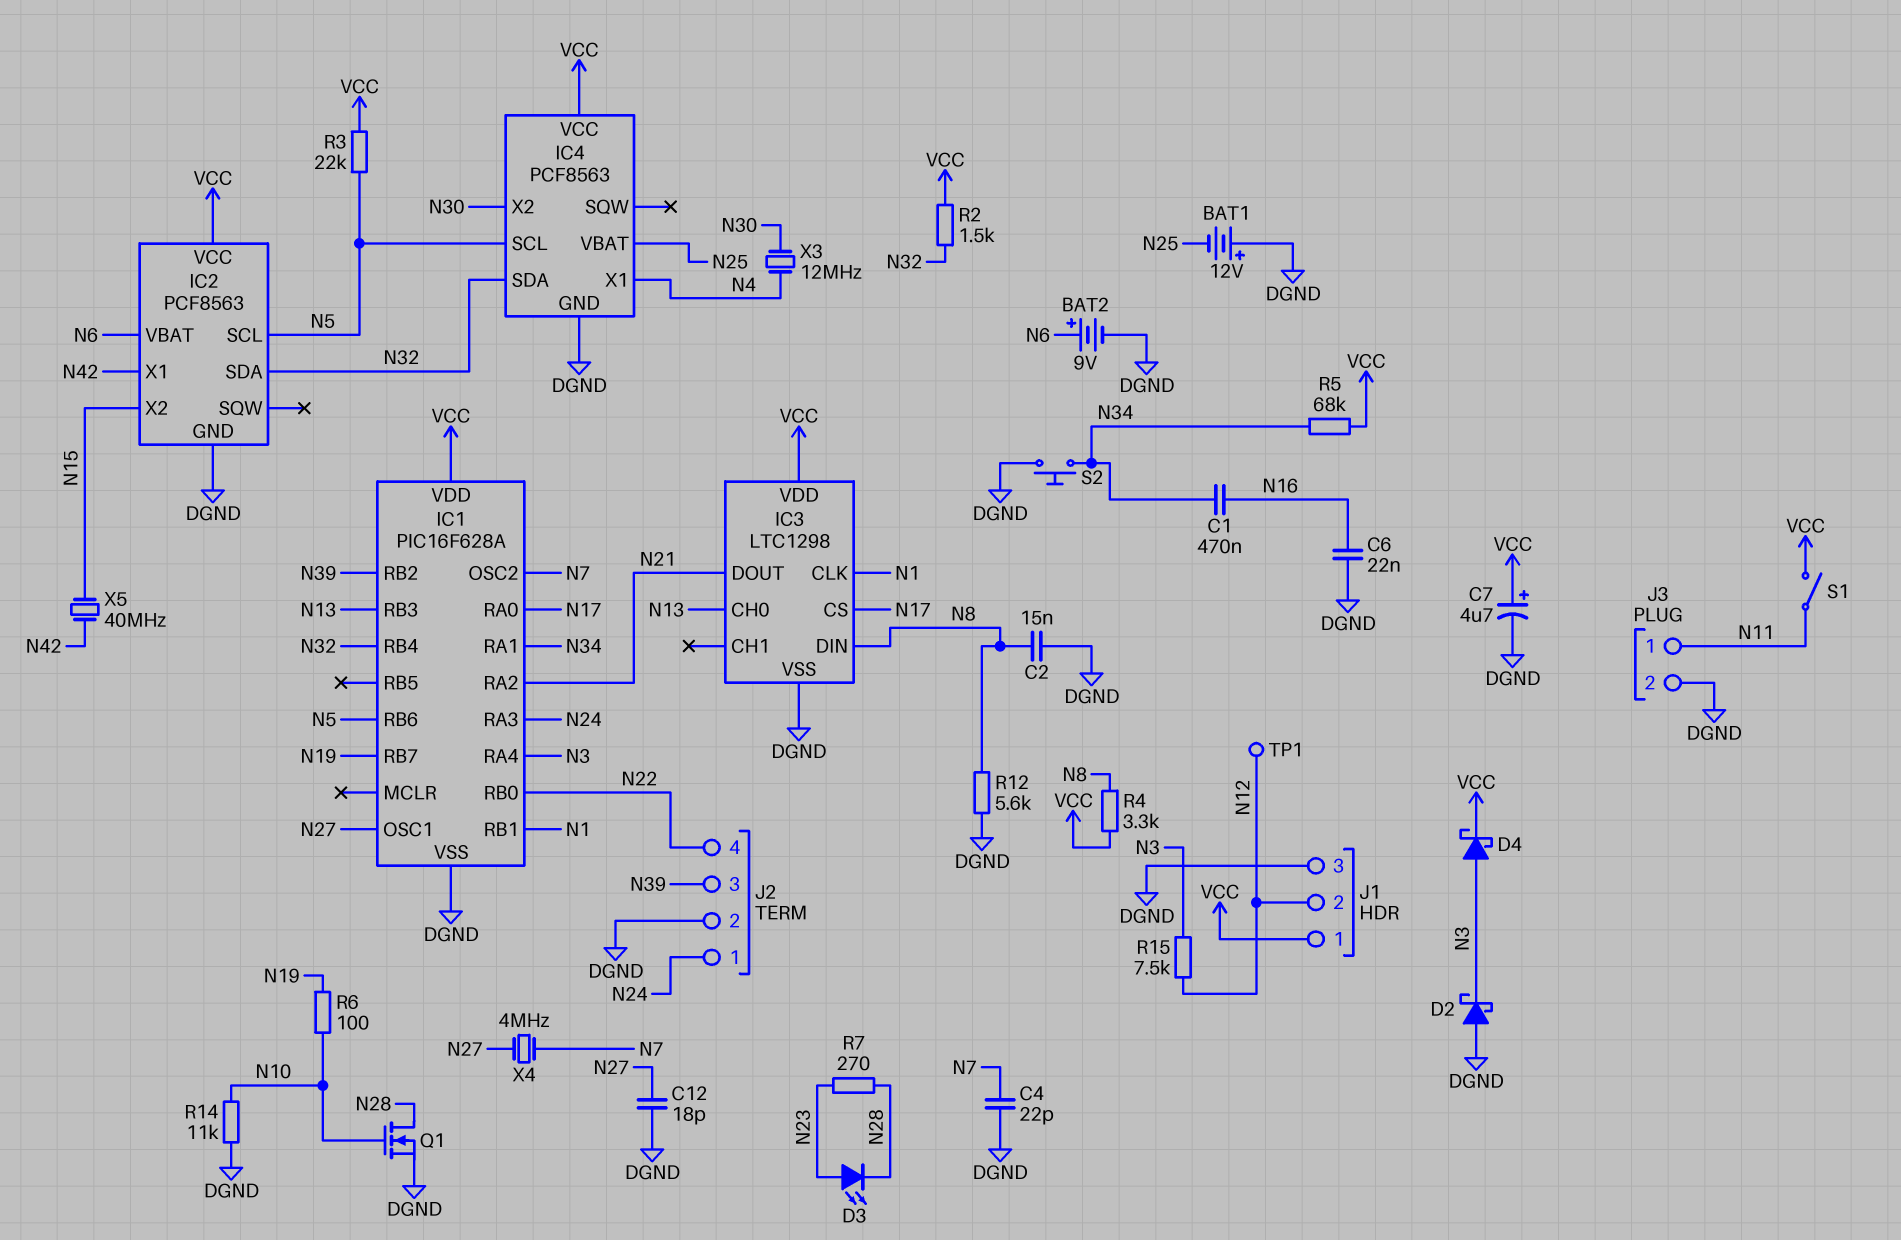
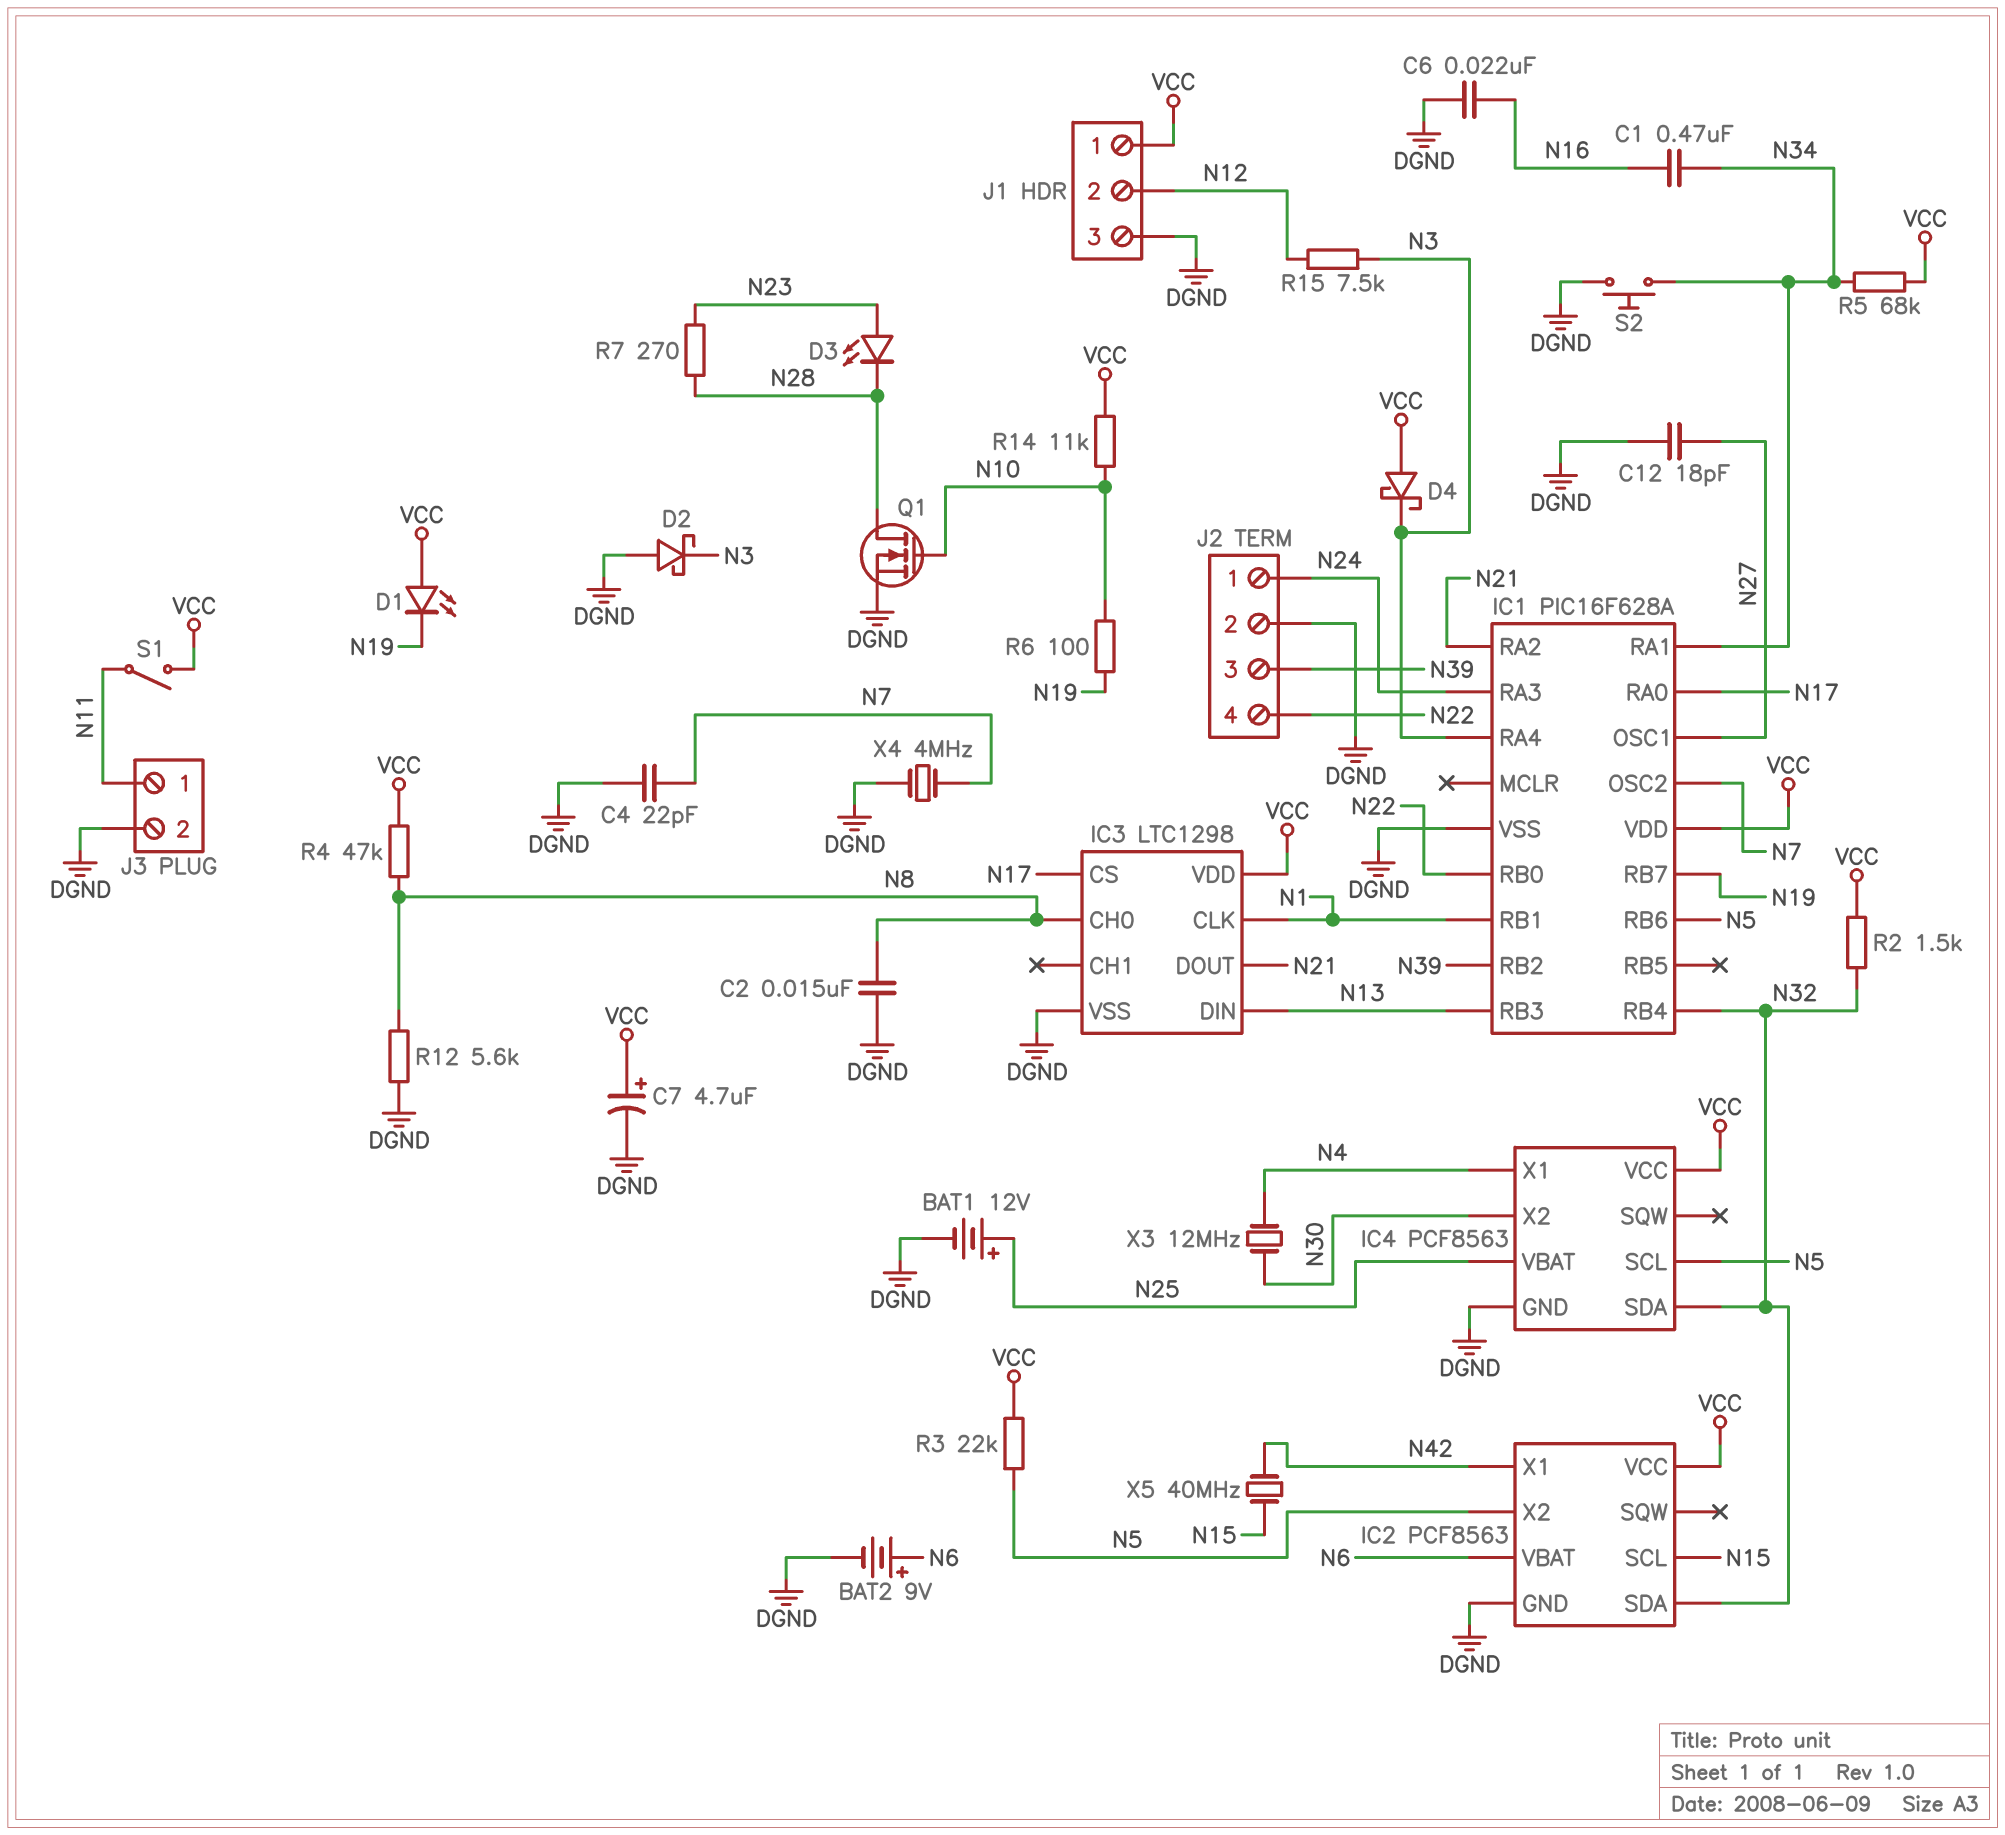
BAT1: 12V (plus DGND, minus N25) -> 12V (plus N25, minus DGND)
D1: none -> LED (A VCC, K N19)
D4: schottky (A N3, K VCC) -> schottky (A VCC, K N3)
IC2 pin SCL: N5 -> N15
IC2 pin X2: N15 -> N5
IC3 pin CH0: N13 -> N8
IC3 pin DIN: N8 -> N13
R4: 3.3k (N8, VCC) -> 47k (N8, VCC)
R14: 11k (DGND, N10) -> 11k (N10, VCC)
TP1: test point (N12) -> none
X4: 4MHz (N7, N27) -> 4MHz (DGND, N7)

